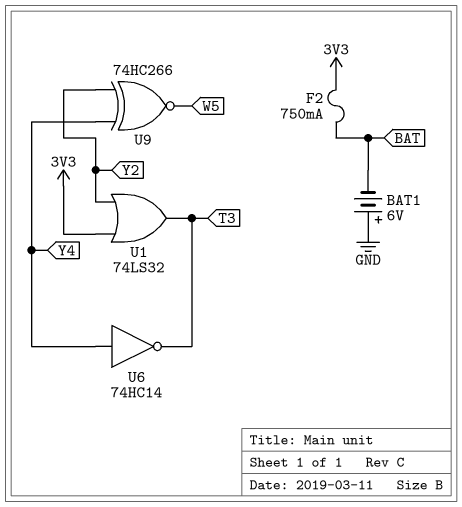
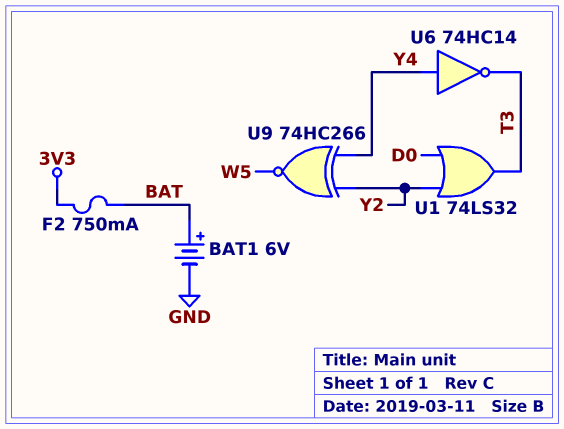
BAT1: 6V (plus GND, minus BAT) -> 6V (plus BAT, minus GND)
U1: OR 74LS32 (in 3V3, in Y2, out T3) -> OR 74LS32 (in D0, in Y2, out T3)

